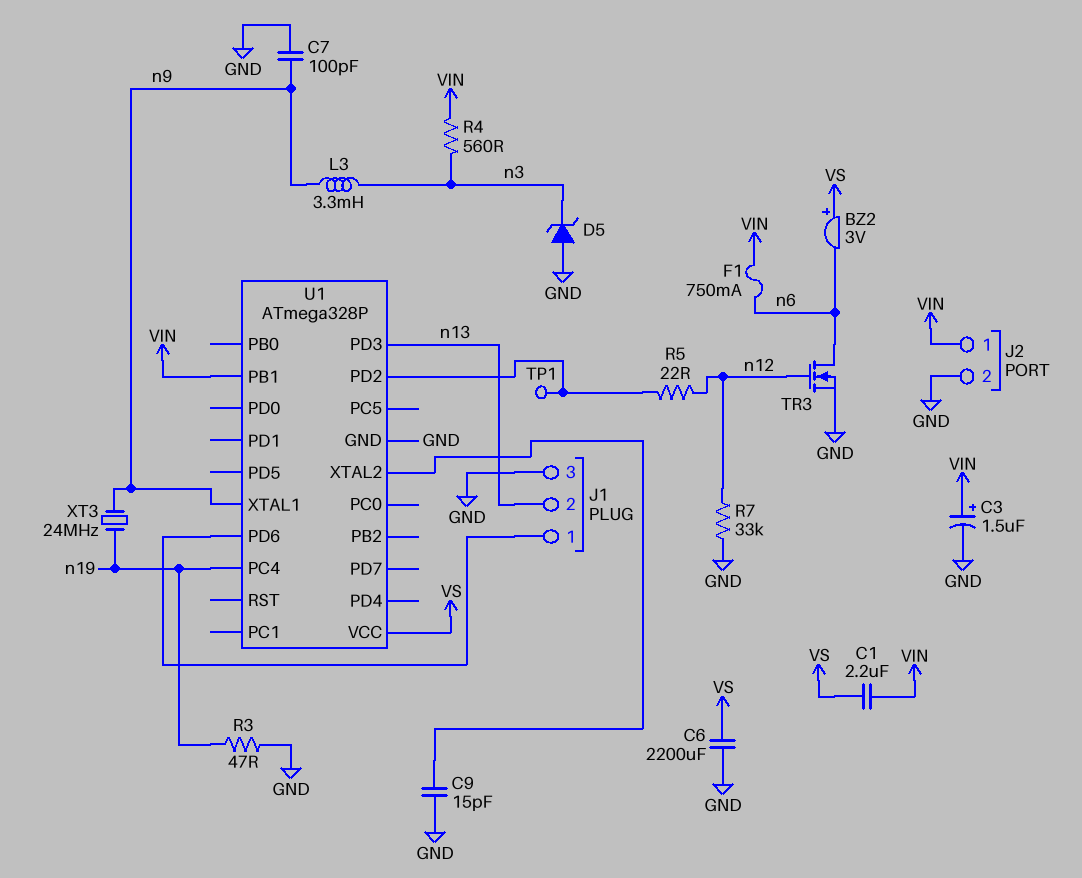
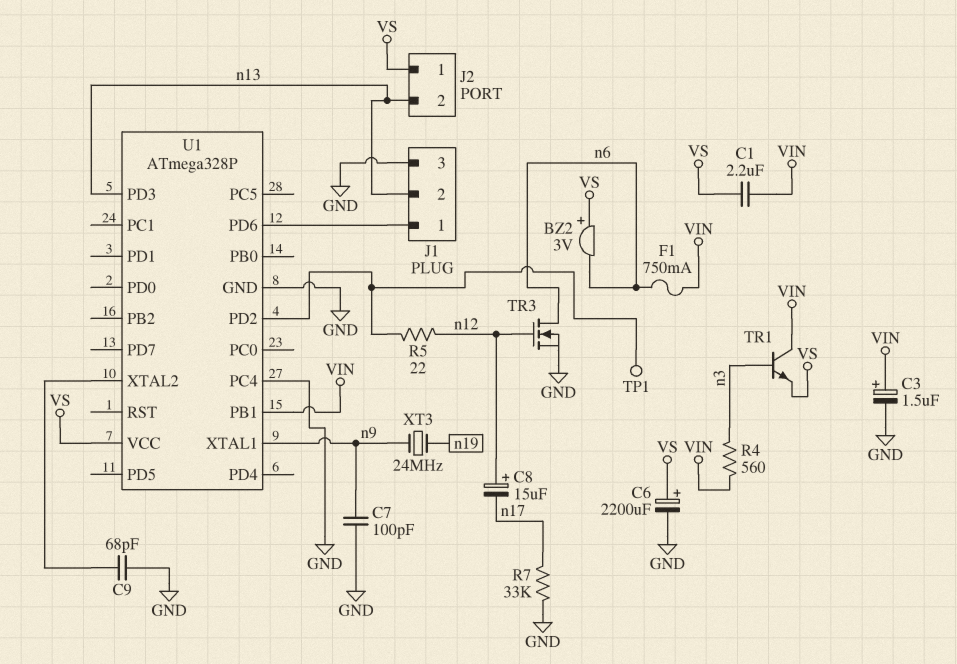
C6: 2200uF (GND, VS) -> 2200uF (plus VS, minus GND)
C8: none -> 15uF (plus n12, minus n17)
C9: 15pF (GND, U1/XTAL2) -> 68pF (GND, U1/XTAL2)
D5: zener (A GND, K n3) -> none
J2 pin 1: VIN -> VS
J2 pin 2: GND -> n13
L3: 3.3mH (n3, n9) -> none
R3: 47 (GND, n19) -> none
R7: 33k (GND, n12) -> 33k (GND, n17)
TR1: none -> NPN (B n3, C VIN, E VS)
U1 pin PC4: n19 -> GND

